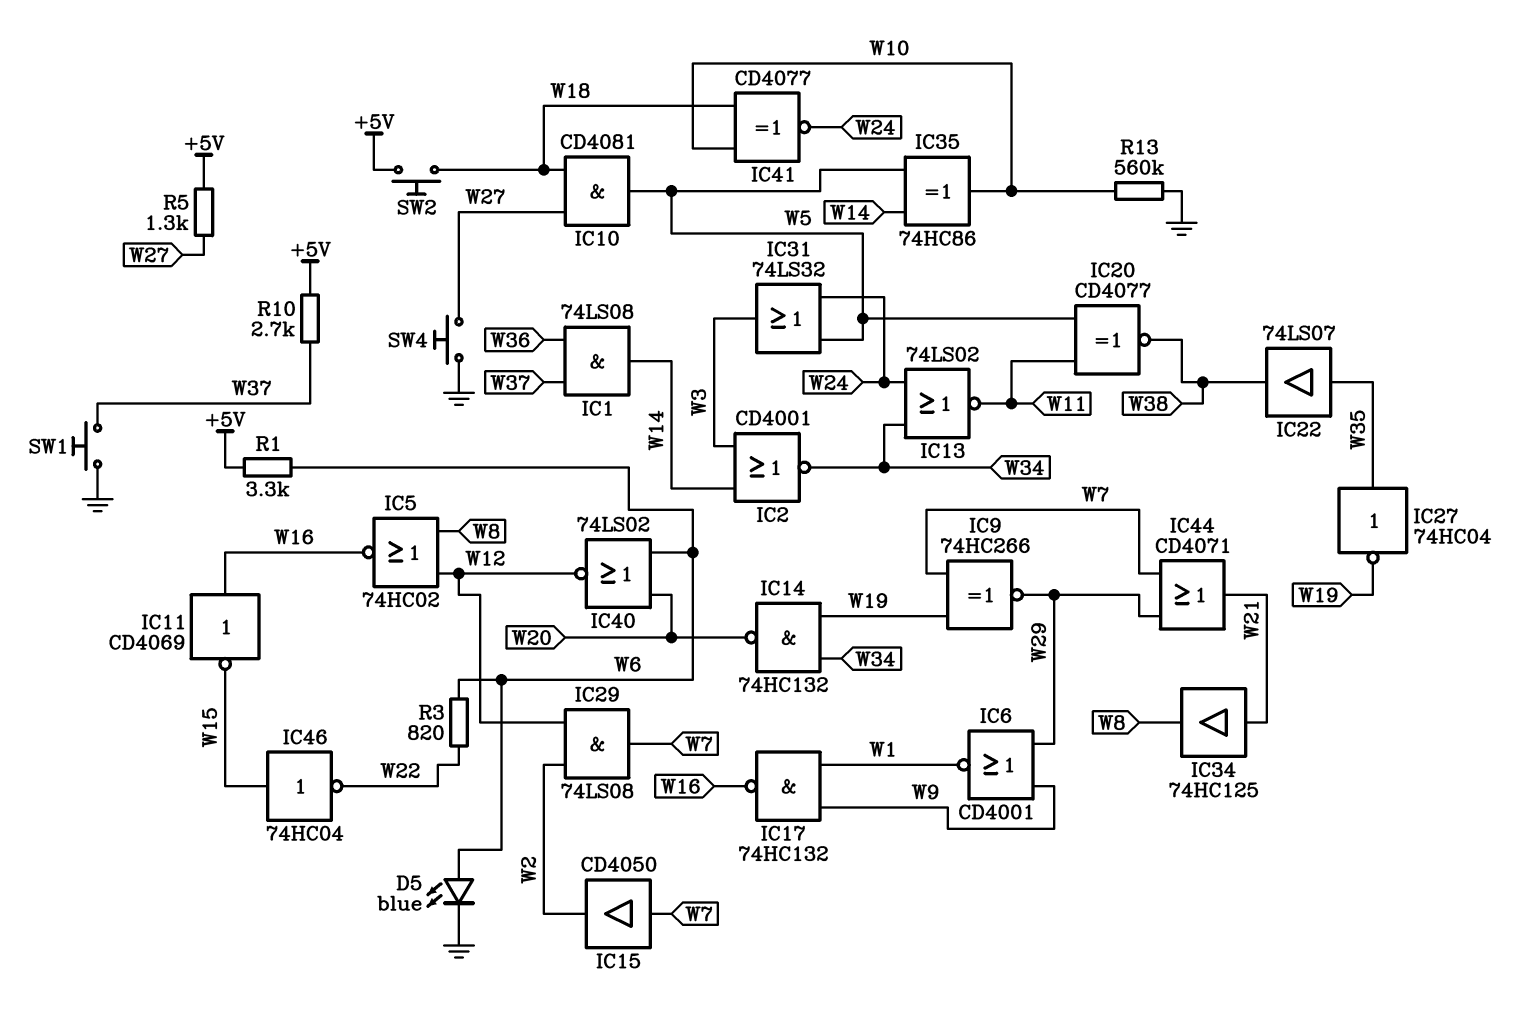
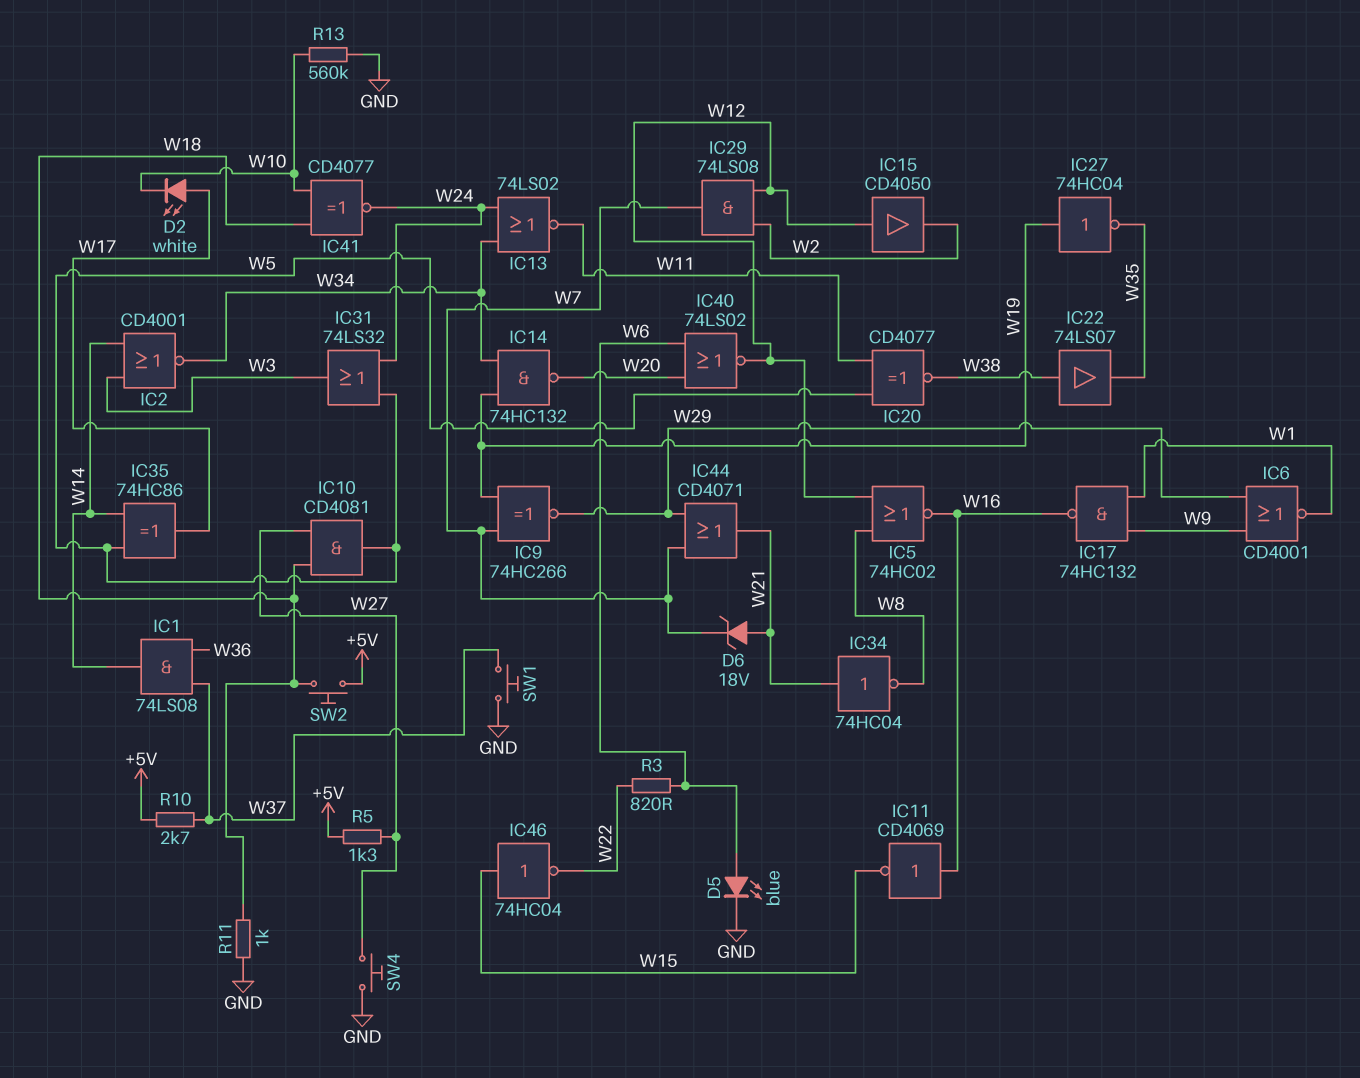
D2: none -> LED white (A W17, K W10)
D6: none -> zener 18V (A W21, K W7)
IC15: buffer CD4050 (in W7, out W2) -> buffer CD4050 (in W12, out W2)
IC22: buffer 74LS07 (in W35, out W38) -> buffer 74LS07 (in W38, out W35)
IC27: NOT 74HC04 (in W35, out W19) -> NOT 74HC04 (in W19, out W35)
IC34: buffer 74HC125 (in W21, out W8) -> NOT 74HC04 (in W21, out W8)
IC35: XOR 74HC86 (in W5, in W14, out W10) -> XOR 74HC86 (in W5, in W14, out W17)
R1: 3.3k (+5V, W6) -> none
R11: none -> 1k (GND, W18)

